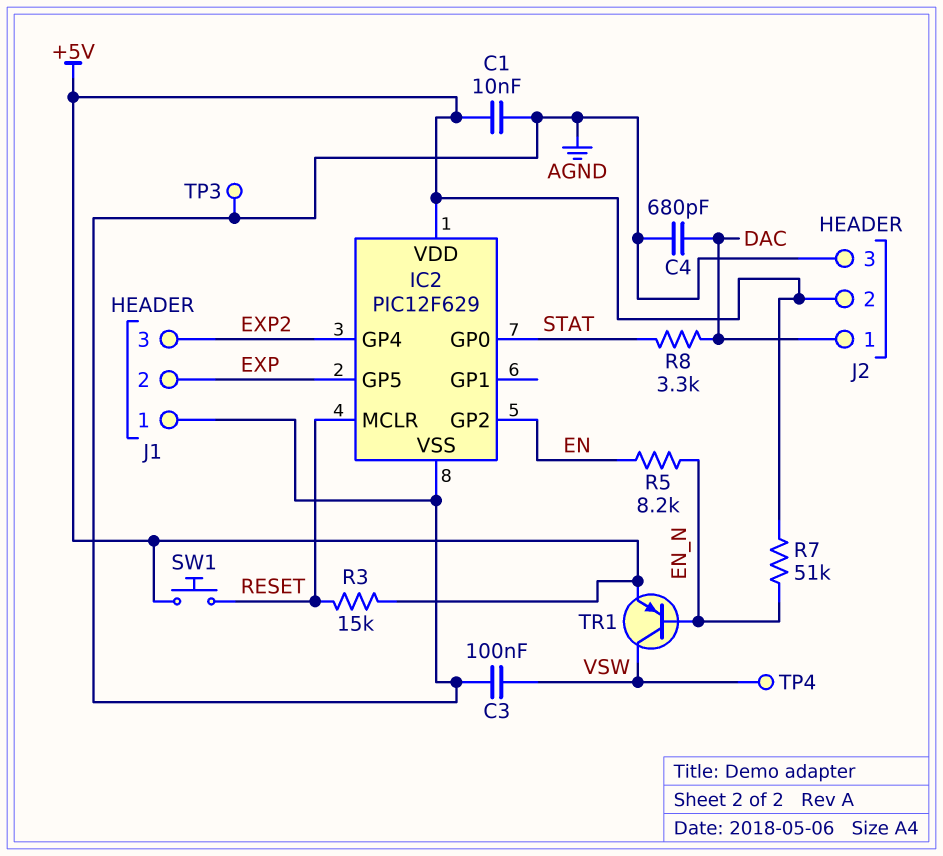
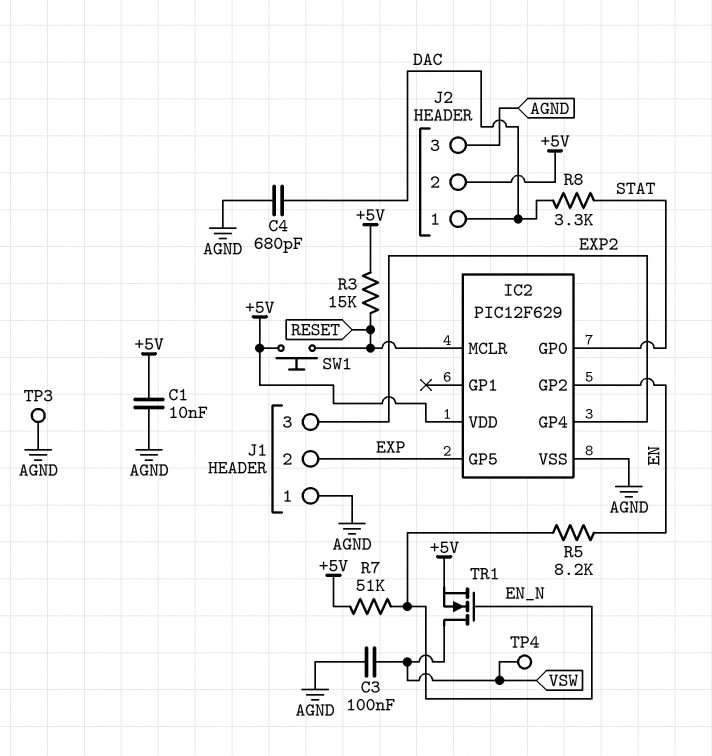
TR1: PNP (B EN_N, C VSW, E +5V) -> NMOS (G EN_N, D VSW, S +5V)

